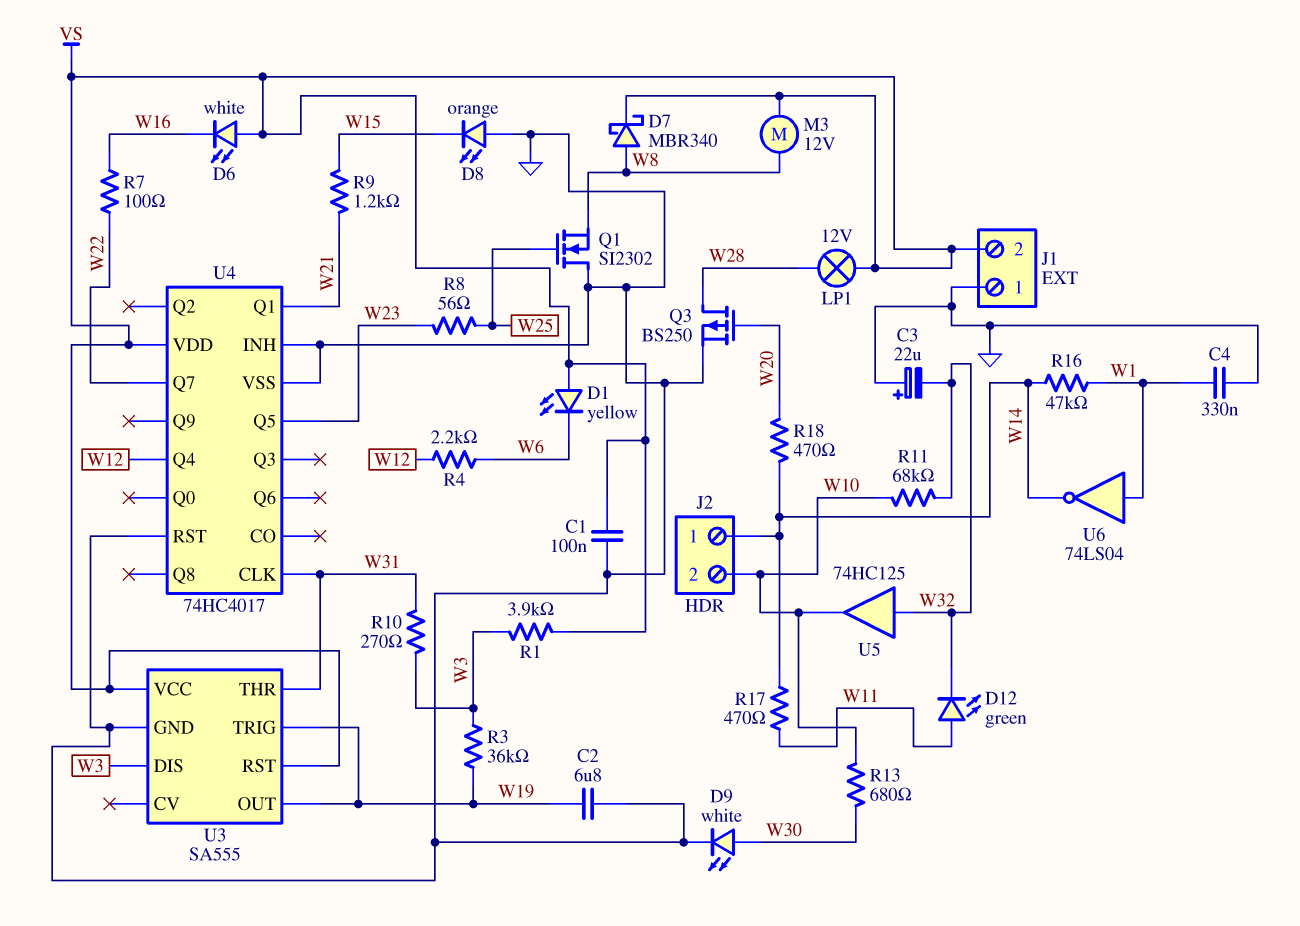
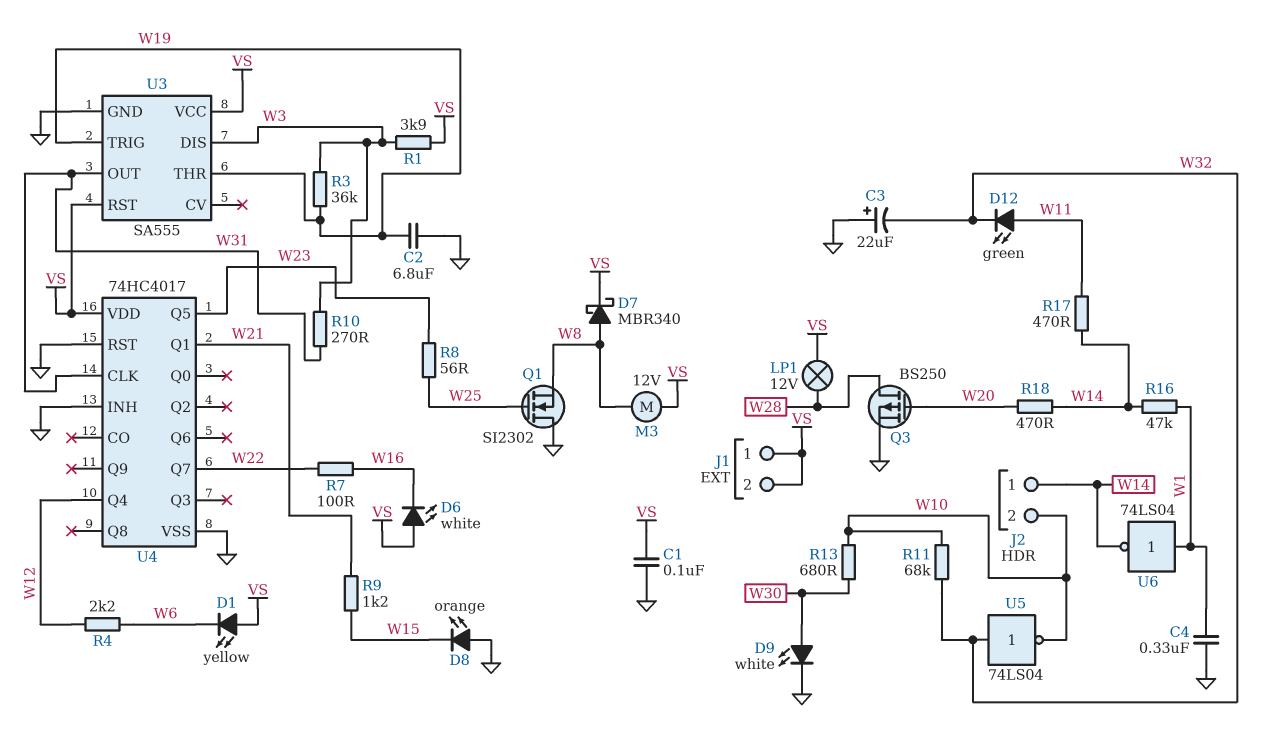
J1 pin 1: GND -> VS
U3 pin OUT: W19 -> W31
U3 pin THR: W31 -> W19
U5: buffer 74HC125 (in W32, out W10) -> NOT 74LS04 (in W32, out W10)

